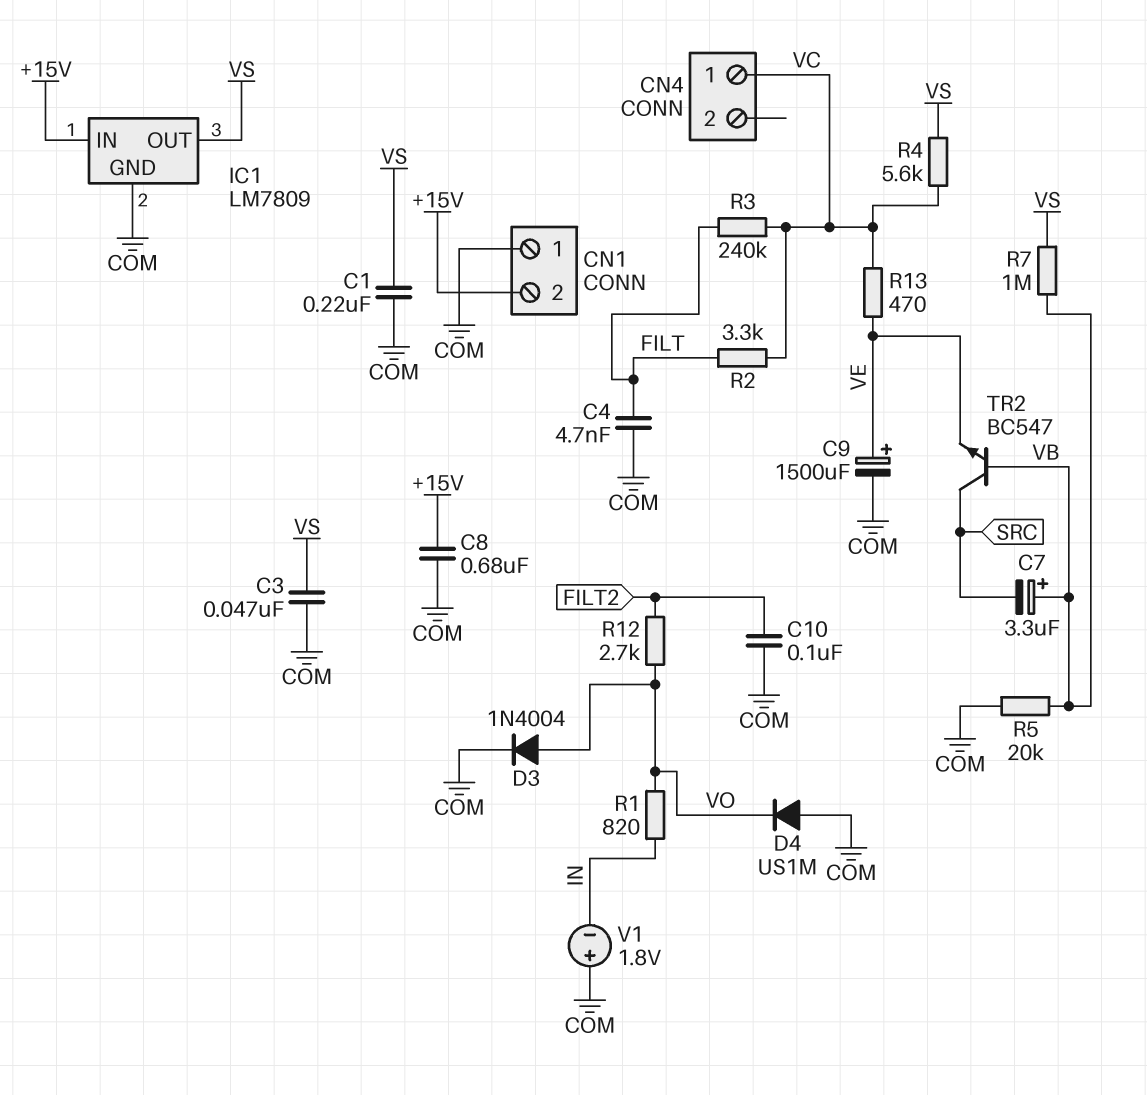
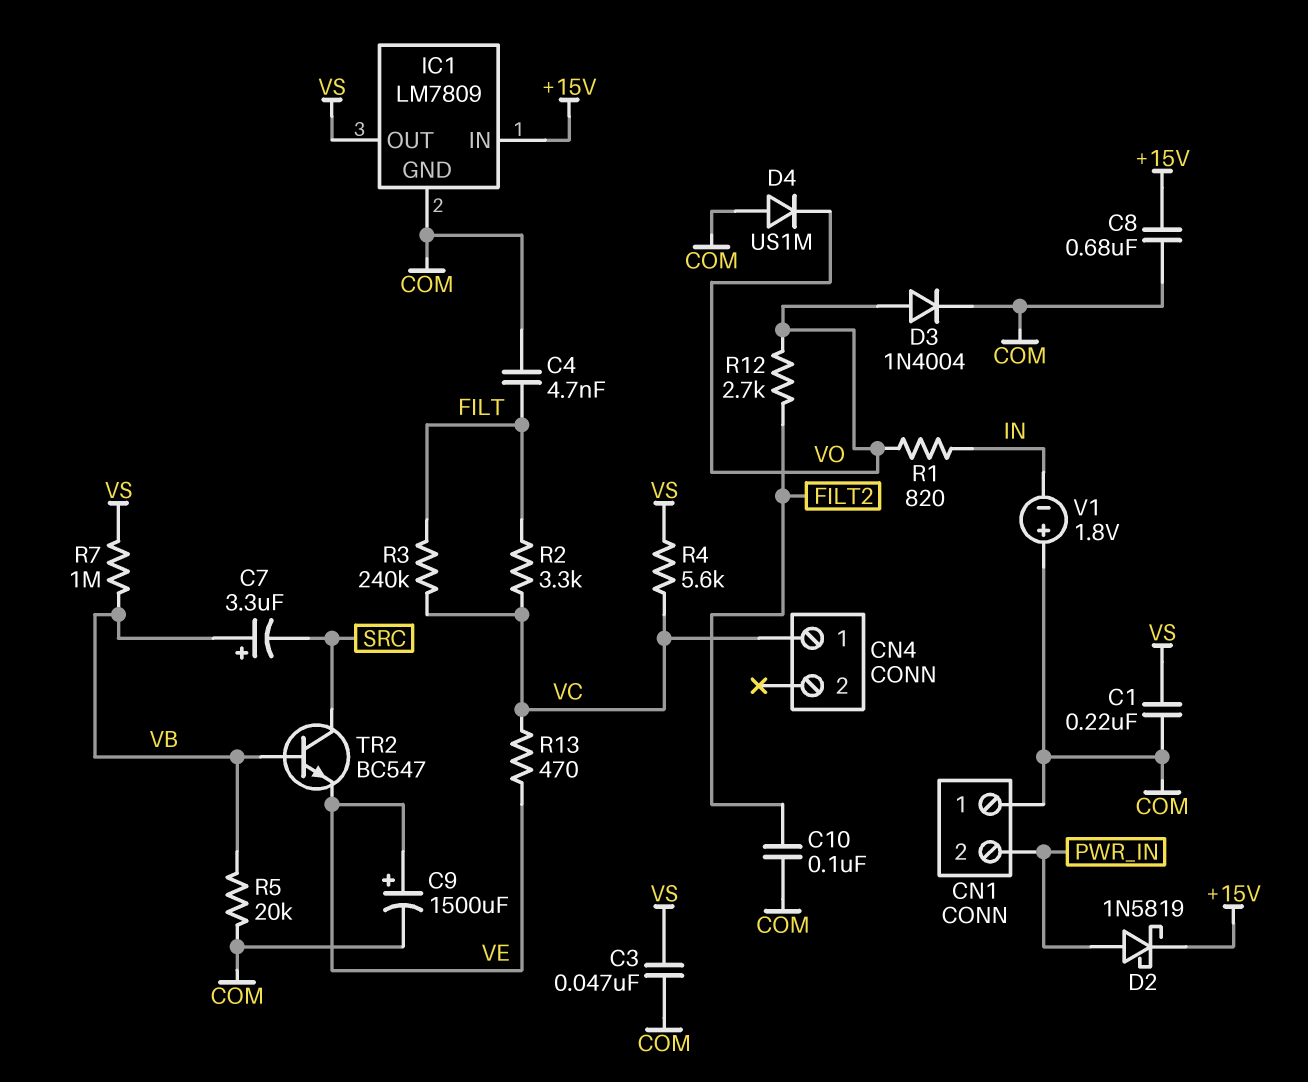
CN1 pin 2: +15V -> PWR_IN
D2: none -> schottky 1N5819 (A PWR_IN, K +15V)

